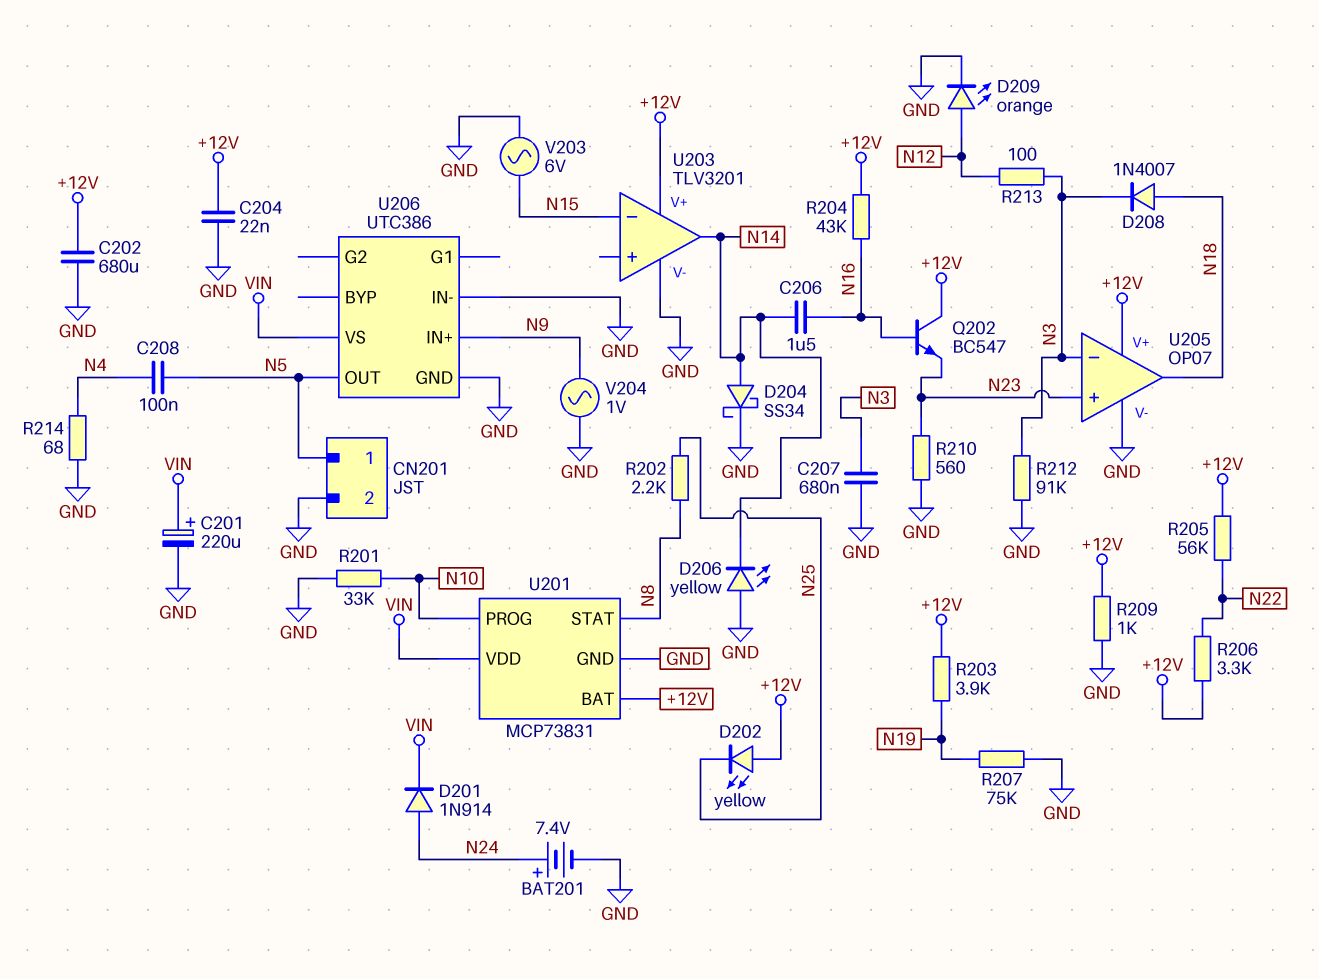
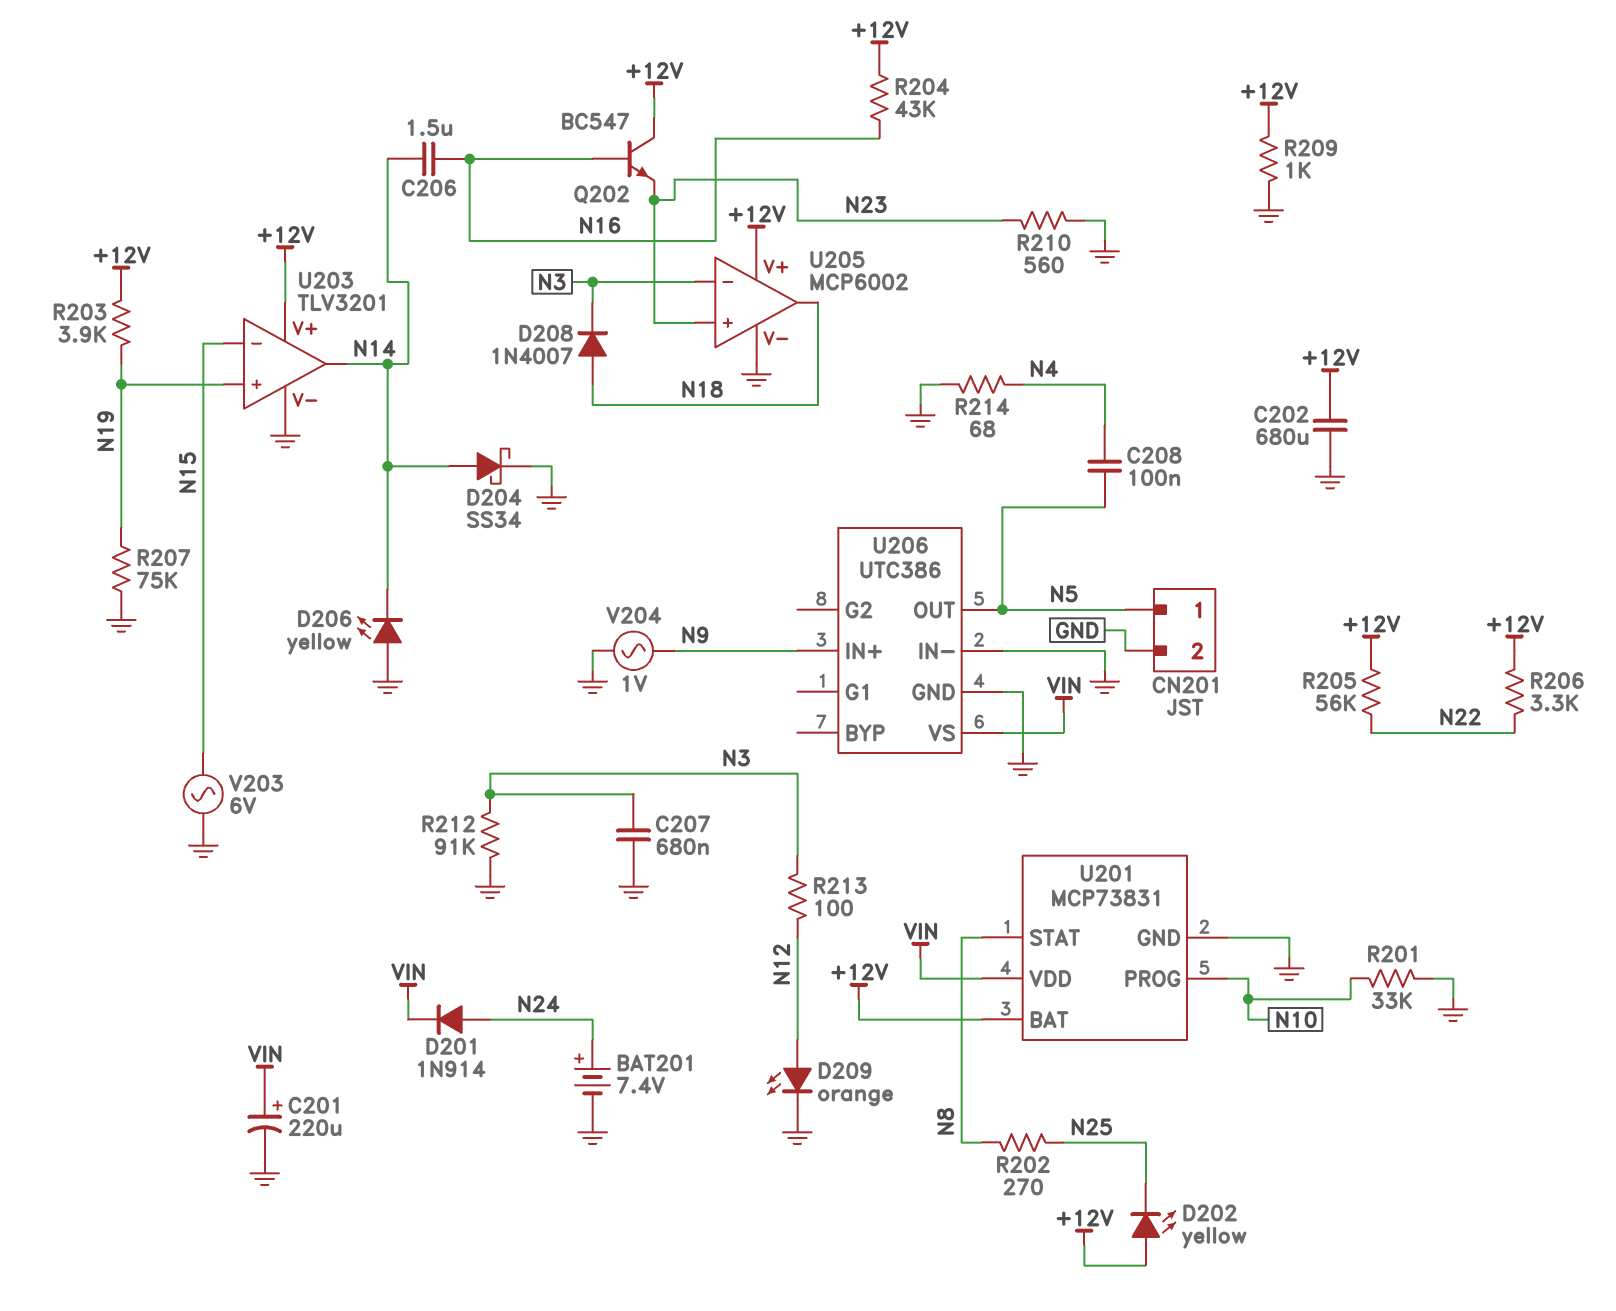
C204: 22nF (+12V, GND) -> none
R202: 2.2k (N8, N25) -> 270 (N8, N25)
U203 pin in+: none -> N19
U205: OP07 -> MCP6002

